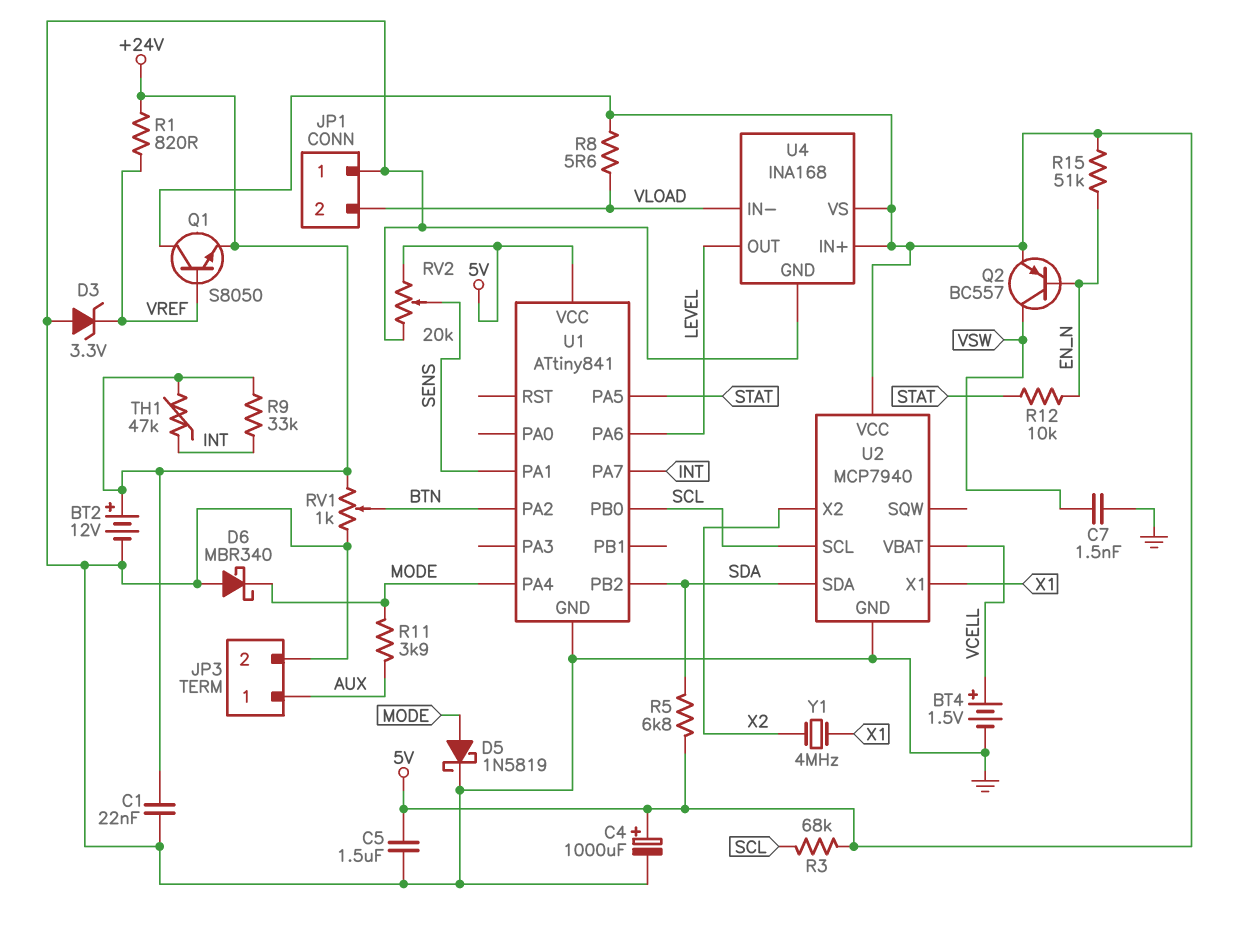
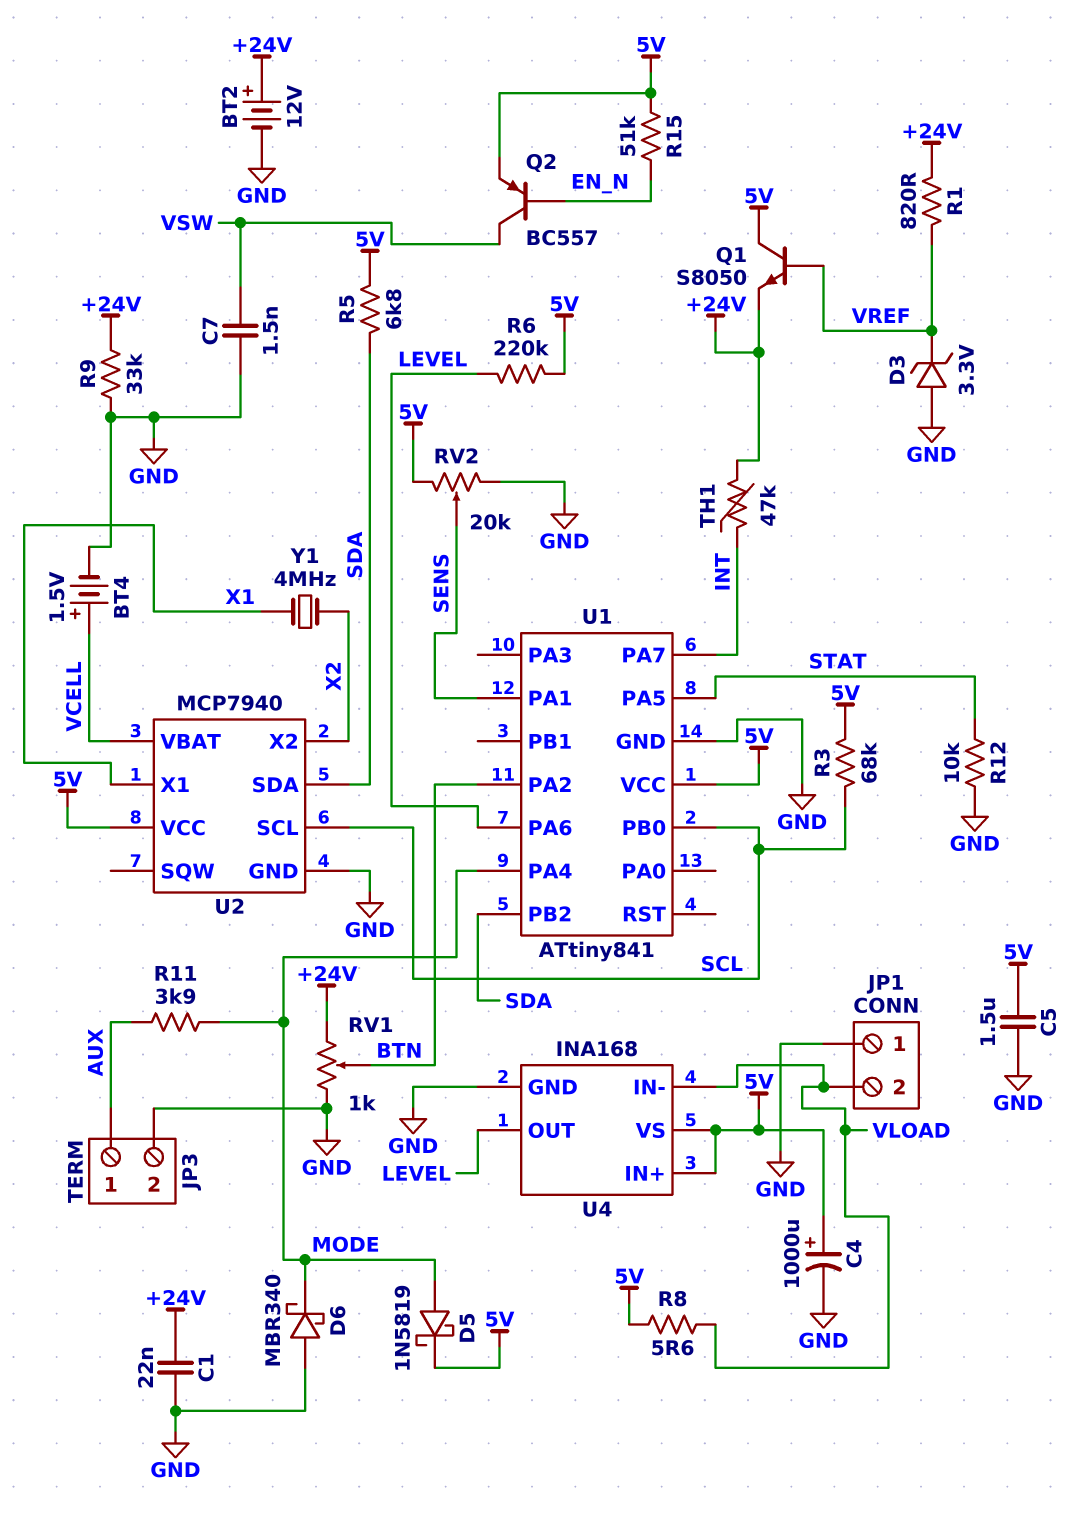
D5: schottky 1N5819 (A MODE, K GND) -> schottky 1N5819 (A MODE, K 5V)
R6: none -> 220k (5V, LEVEL)
R9: 33k (+24V, INT) -> 33k (+24V, GND)
R12: 10k (EN_N, STAT) -> 10k (GND, STAT)

